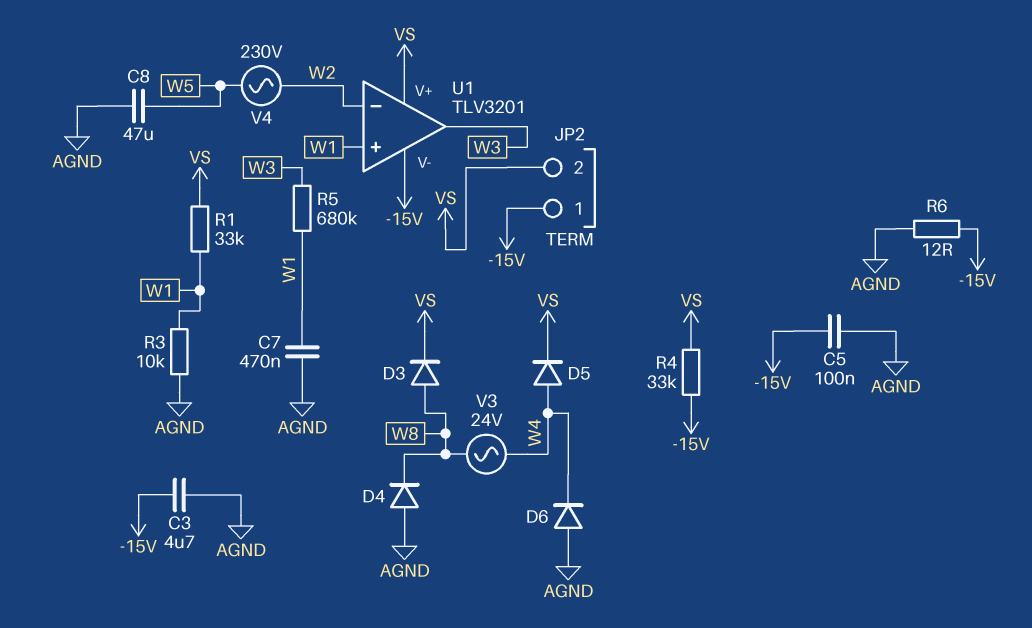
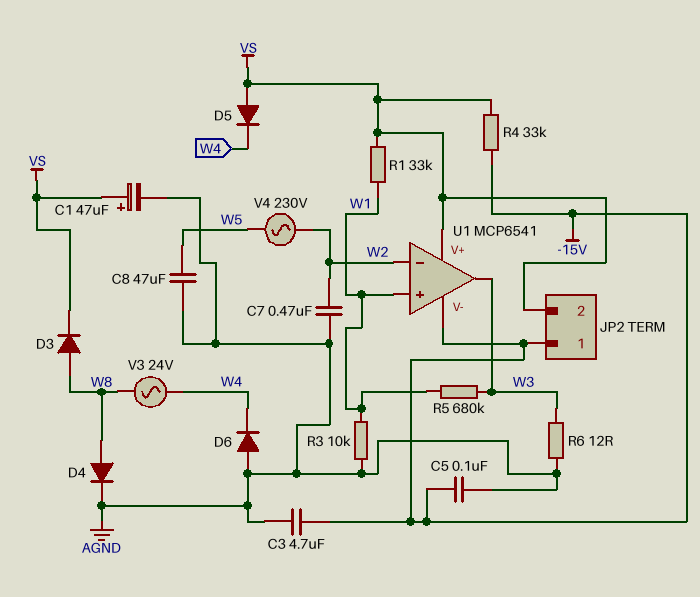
C1: none -> 47uF (plus VS, minus AGND)
C7: 470nF (AGND, W1) -> 470nF (AGND, W2)
D4: diode (A AGND, K W8) -> diode (A W8, K AGND)
D5: diode (A W4, K VS) -> diode (A VS, K W4)
R6: 12 (-15V, AGND) -> 12 (AGND, W3)
U1: TLV3201 -> MCP6541

